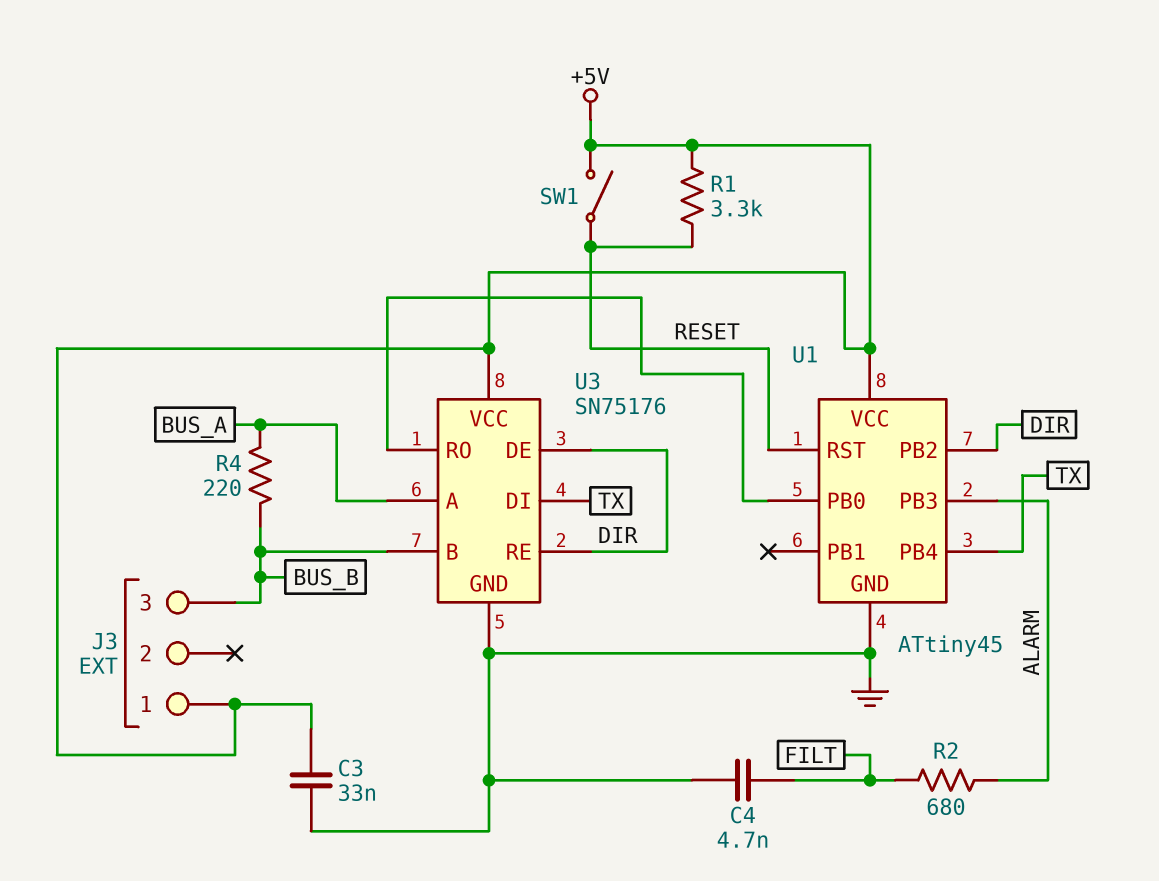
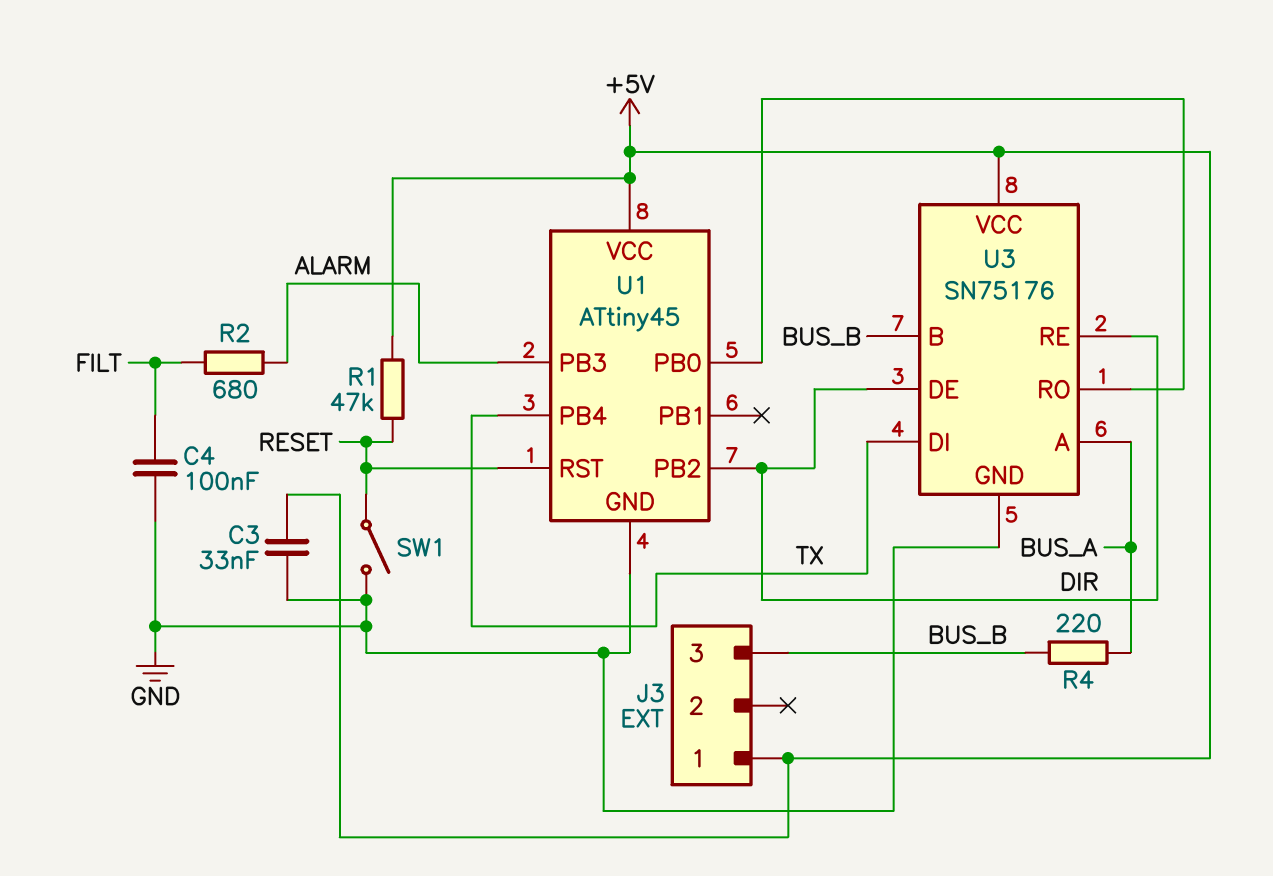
C4: 4.7nF (FILT, GND) -> 100nF (FILT, GND)
R1: 3.3k (+5V, RESET) -> 47k (+5V, RESET)
SW1: switch (+5V, RESET) -> switch (GND, RESET)

